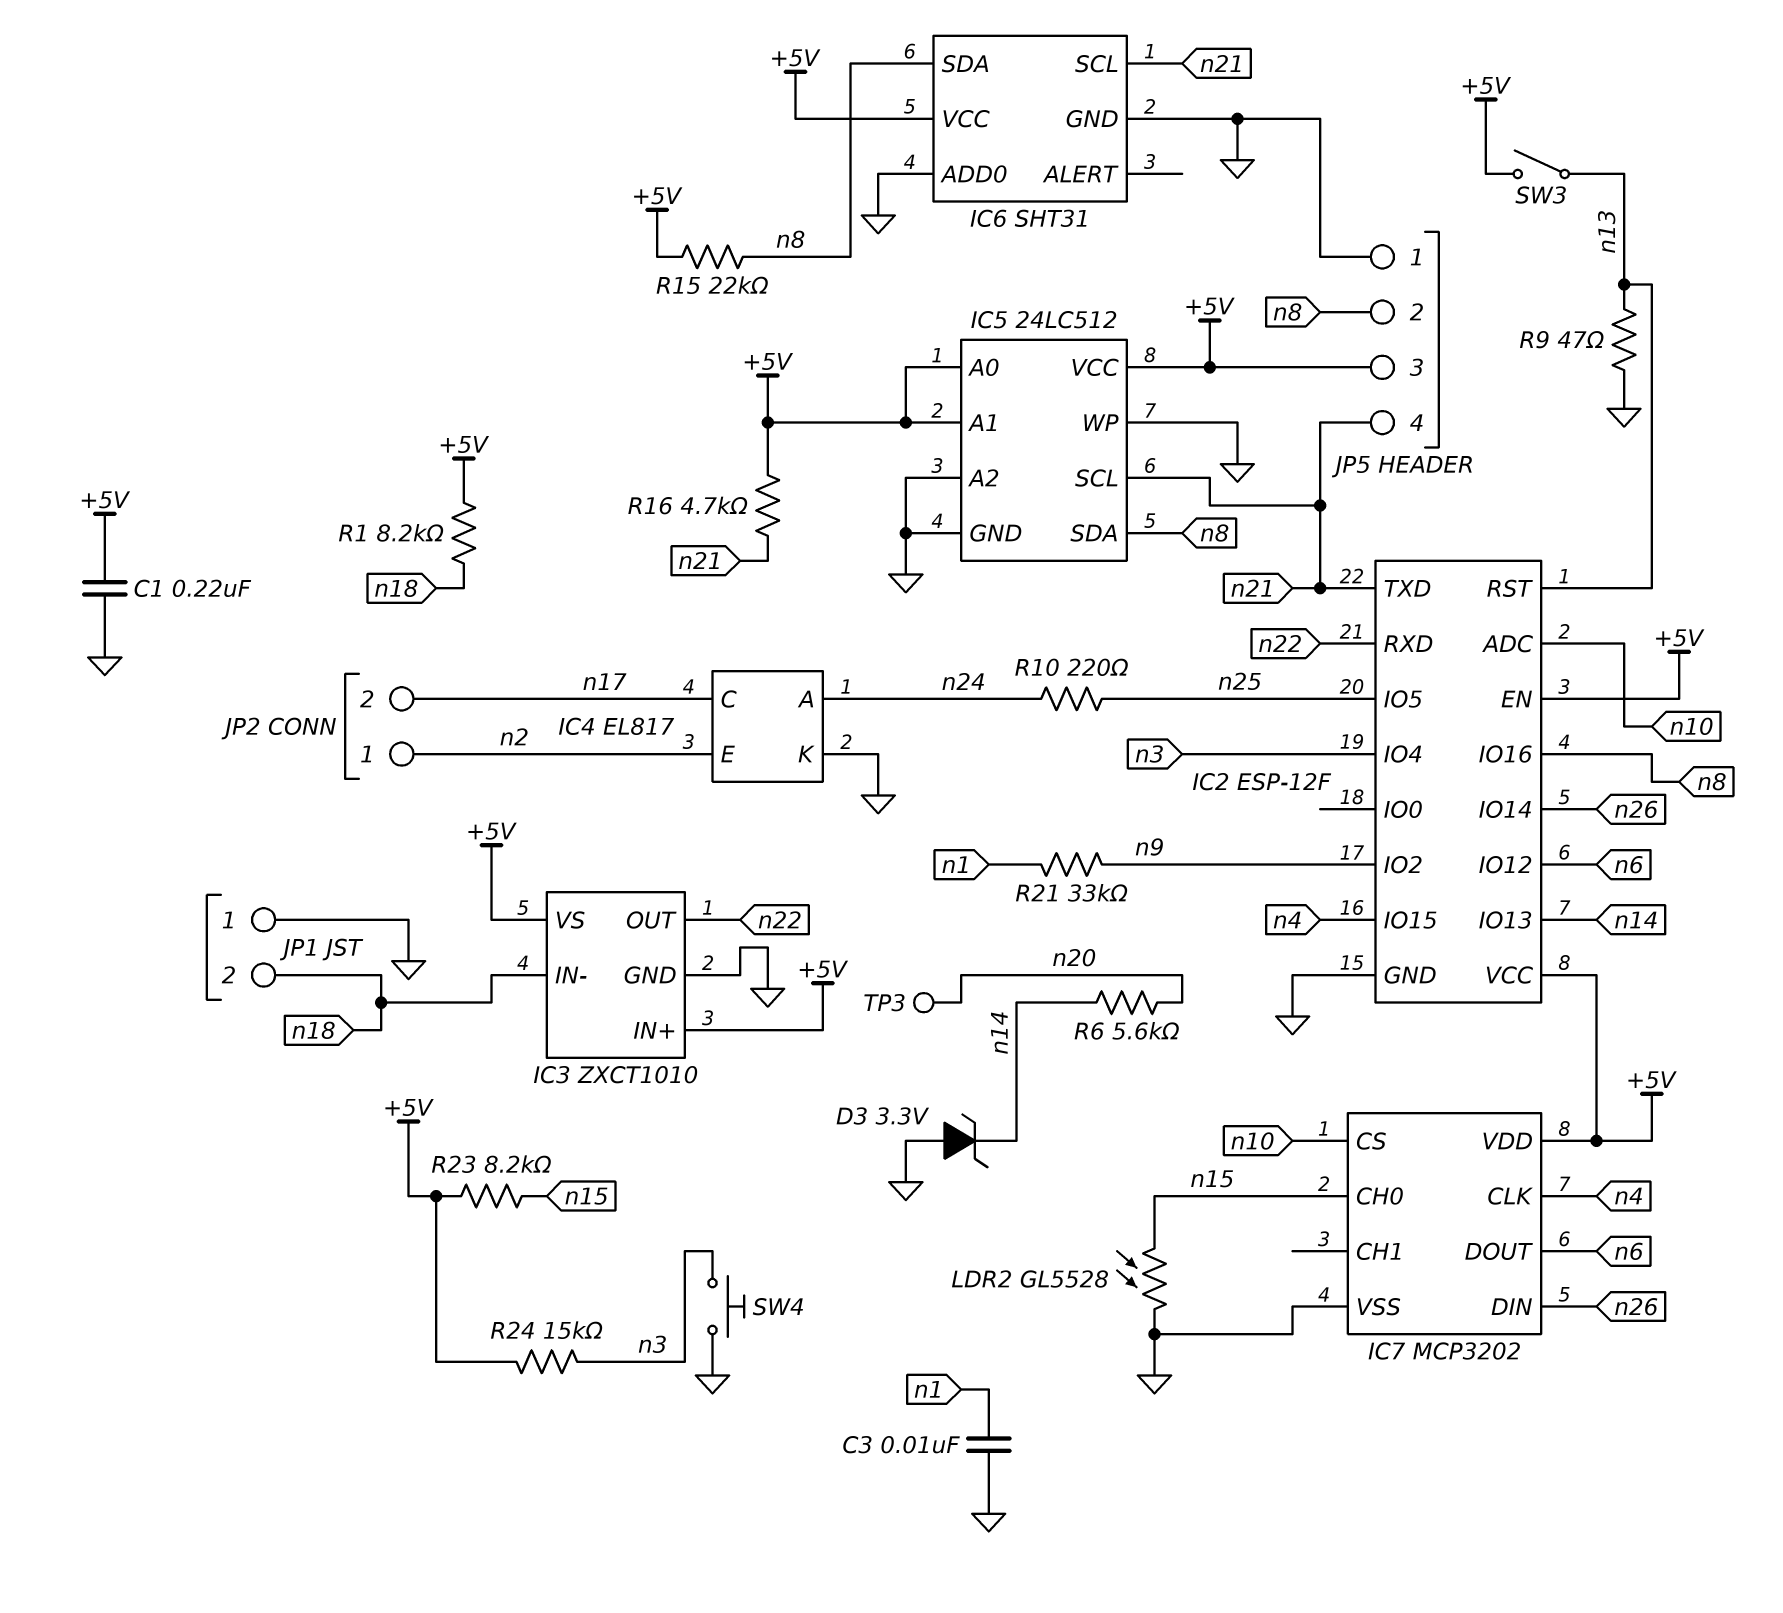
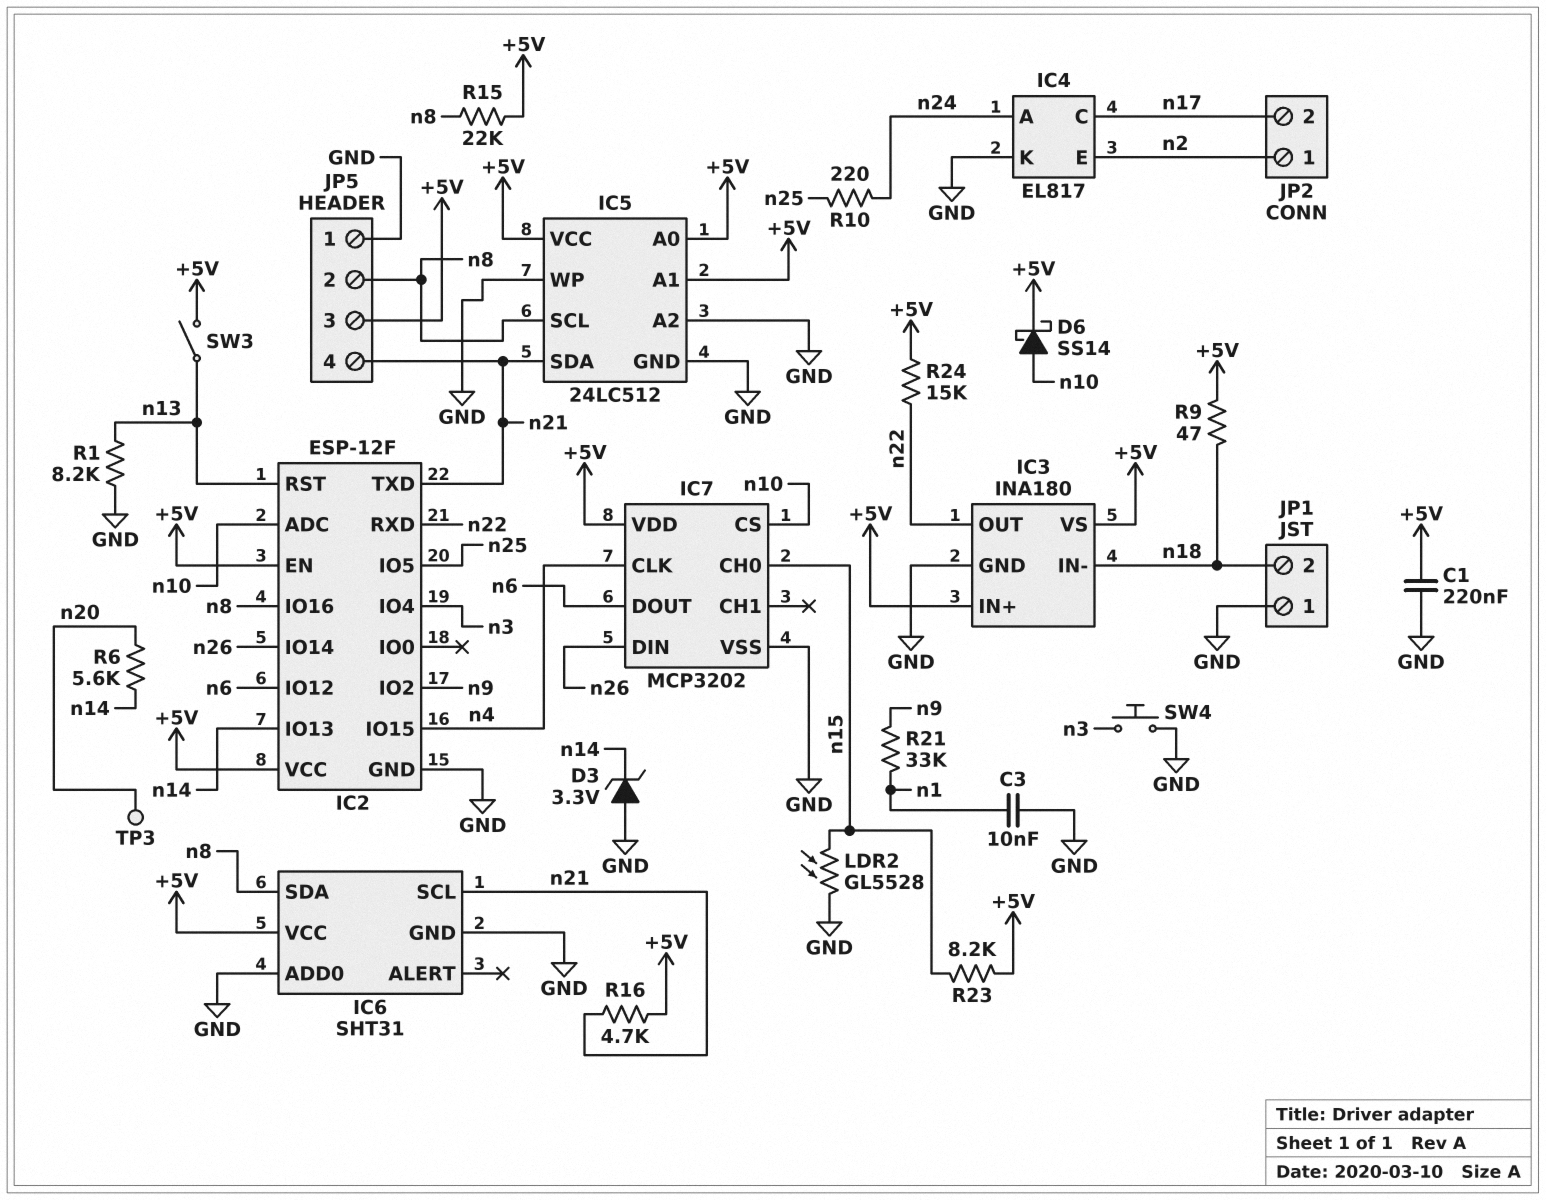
D6: none -> schottky SS14 (A n10, K +5V)
IC3: ZXCT1010 -> INA180
IC5 pin SCL: n21 -> n8
IC5 pin SDA: n8 -> n21
R1: 8.2k (+5V, n18) -> 8.2k (GND, n13)
R9: 47 (GND, n13) -> 47 (+5V, n18)
R24: 15k (+5V, n3) -> 15k (+5V, n22)

